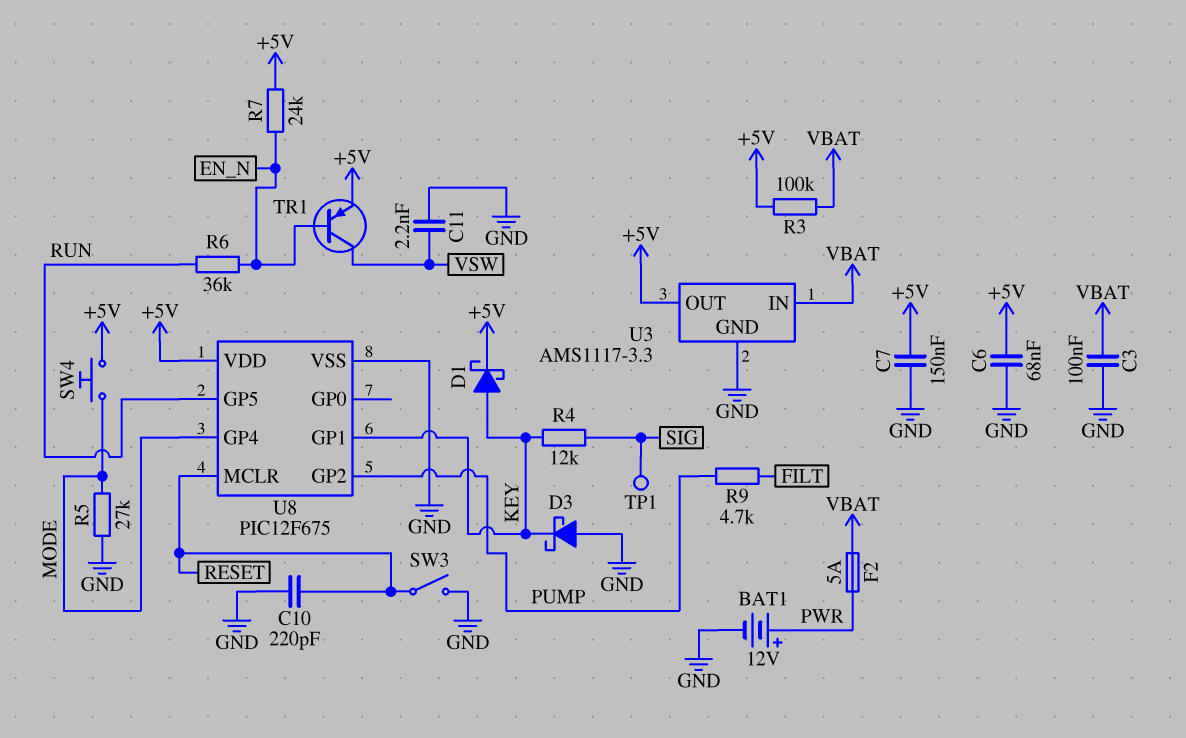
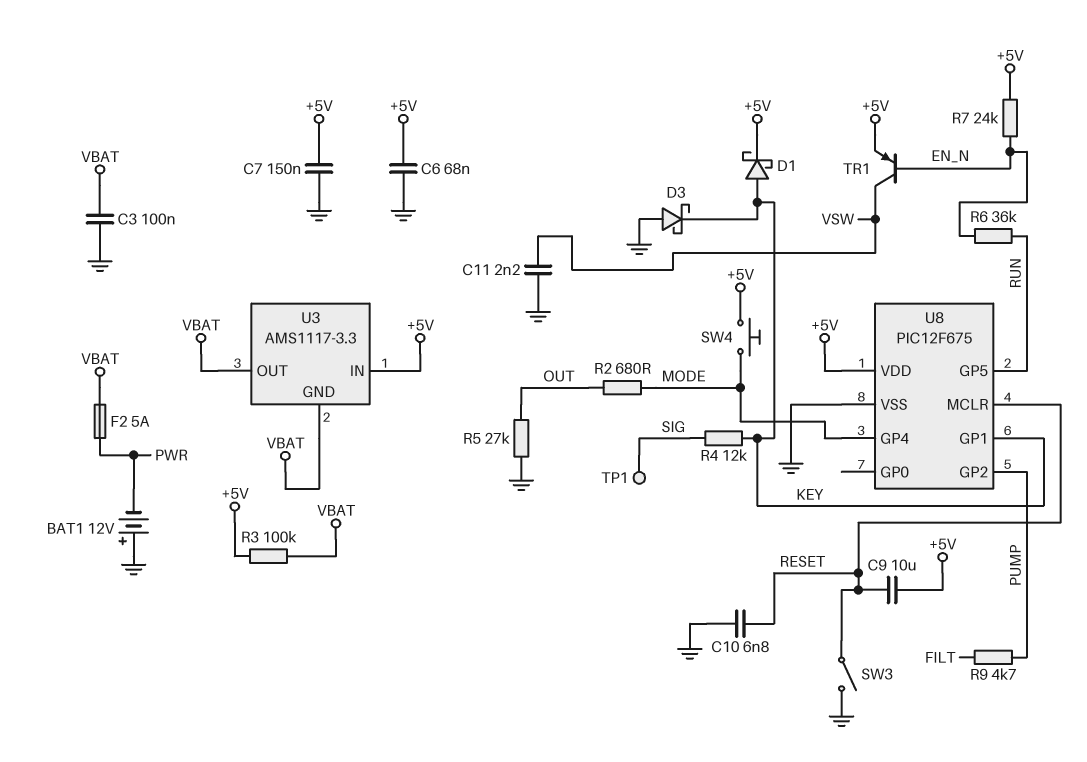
BAT1: 12V (plus PWR, minus GND) -> 12V (plus GND, minus PWR)
C9: none -> 10uF (+5V, RESET)
C10: 220pF (GND, RESET) -> 6.8nF (GND, RESET)
R2: none -> 680 (MODE, OUT)
R5: 27k (GND, MODE) -> 27k (GND, OUT)
U3 pin GND: GND -> VBAT
U3 pin IN: VBAT -> +5V
U3 pin OUT: +5V -> VBAT

